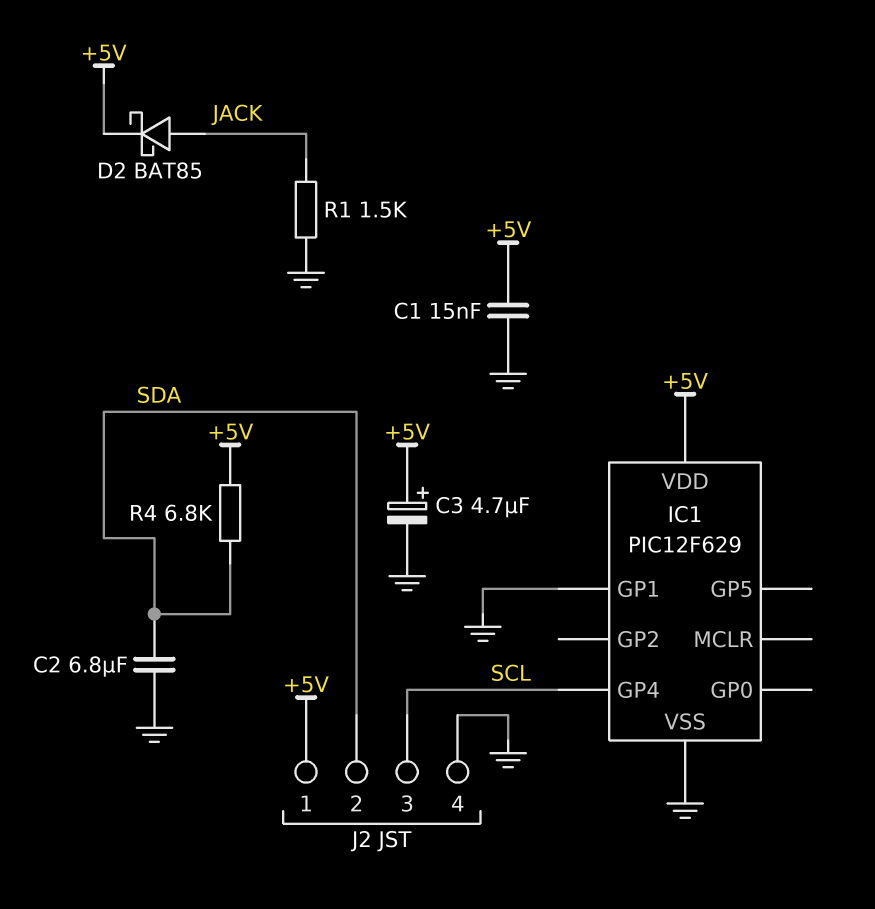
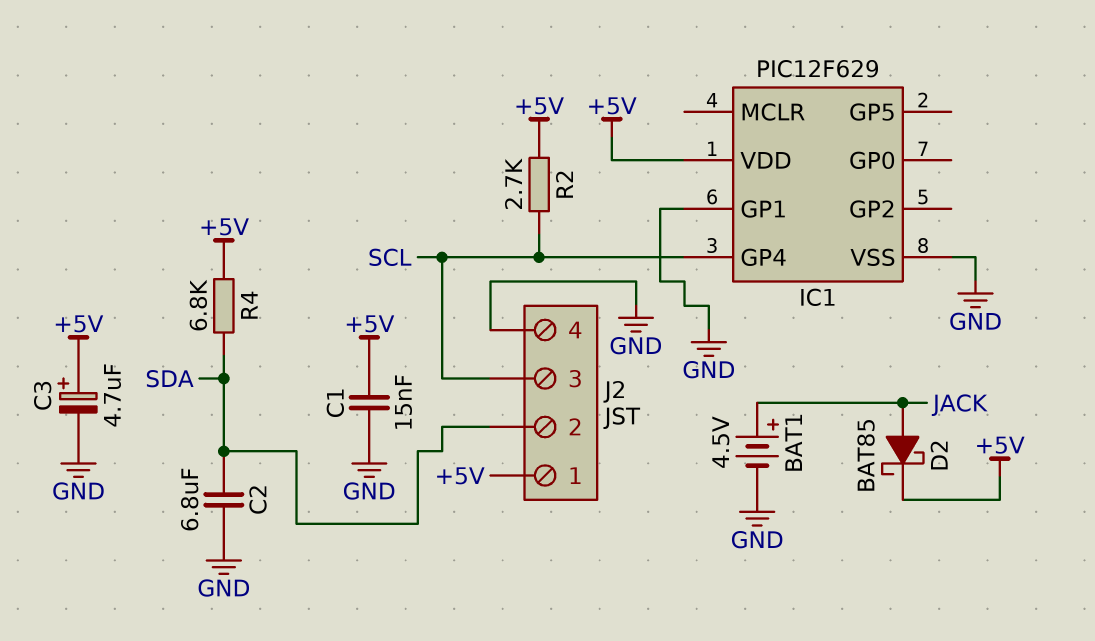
BAT1: none -> 4.5V (plus JACK, minus GND)
R1: 1.5k (GND, JACK) -> none
R2: none -> 2.7k (+5V, SCL)

